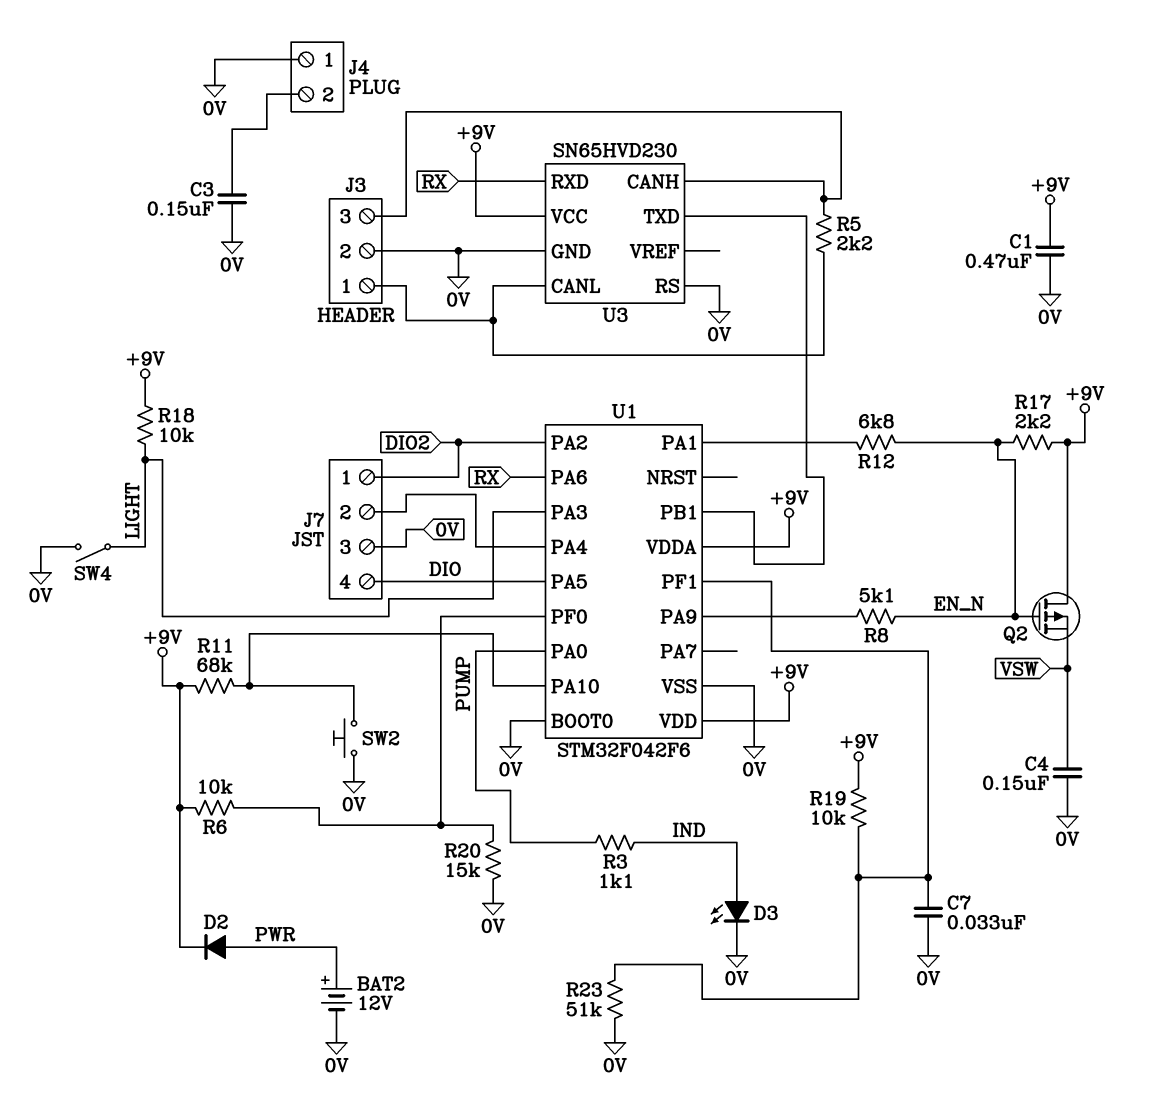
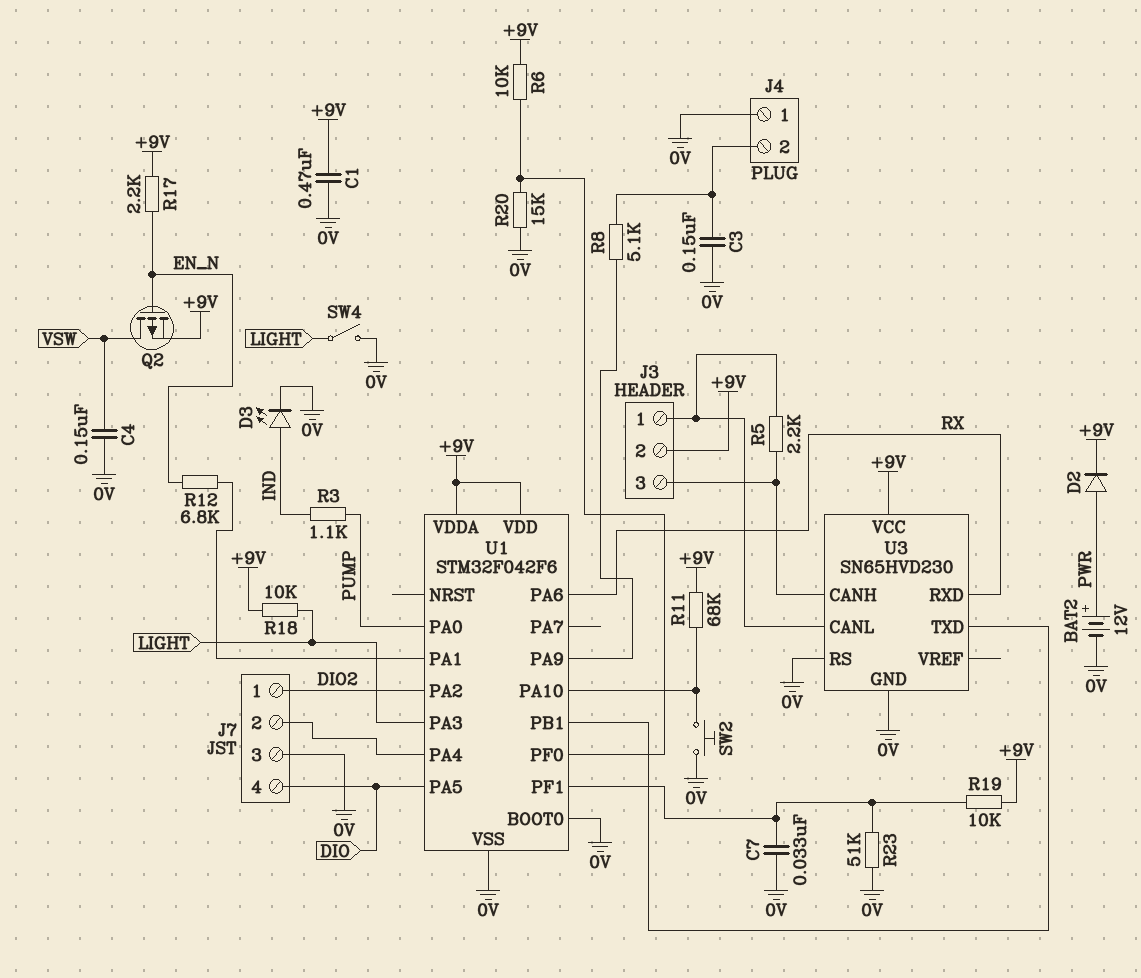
J3 pin 2: 0V -> +9V
Q2: PMOS (G EN_N, D +9V, S VSW) -> PMOS (G EN_N, D VSW, S +9V)
R8: 5.1k (EN_N, U1/PA9) -> 5.1k (J4/2, U1/PA9)

